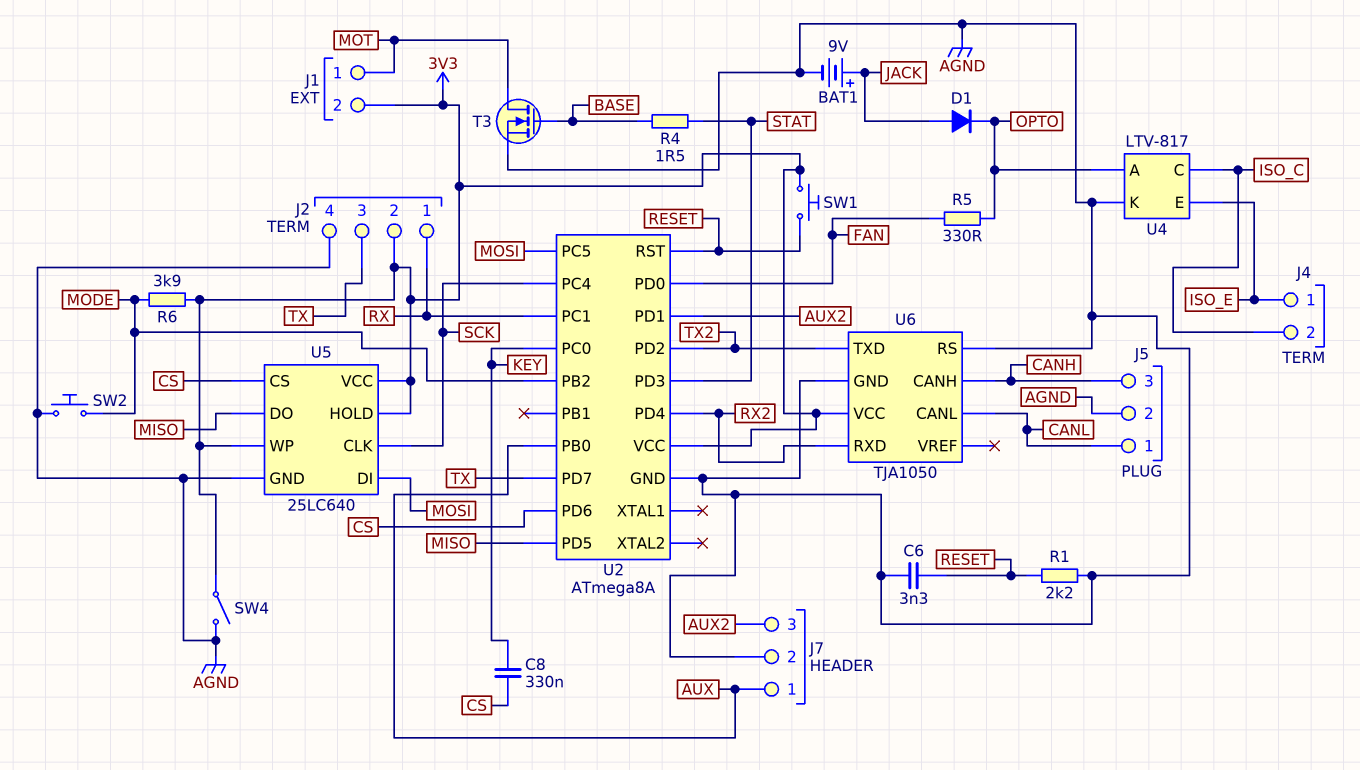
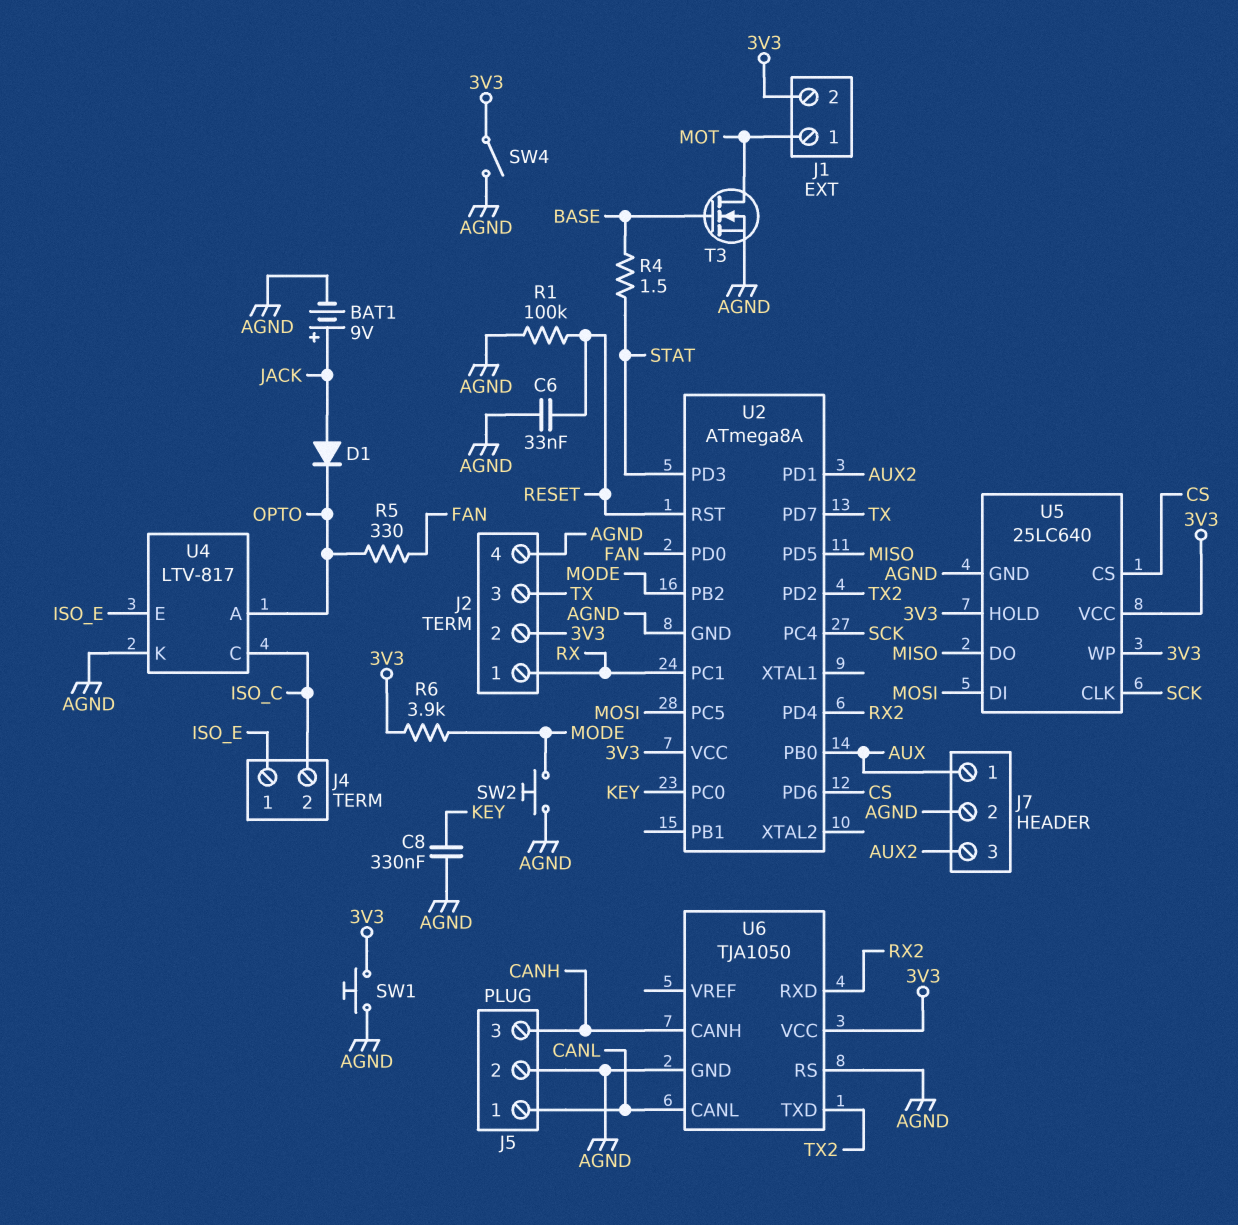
C6: 3.3nF (AGND, RESET) -> 33nF (AGND, RESET)
C8: 330nF (CS, KEY) -> 330nF (AGND, KEY)
R1: 2.2k (AGND, RESET) -> 100k (AGND, RESET)
SW1: button (3V3, RESET) -> button (3V3, AGND)

